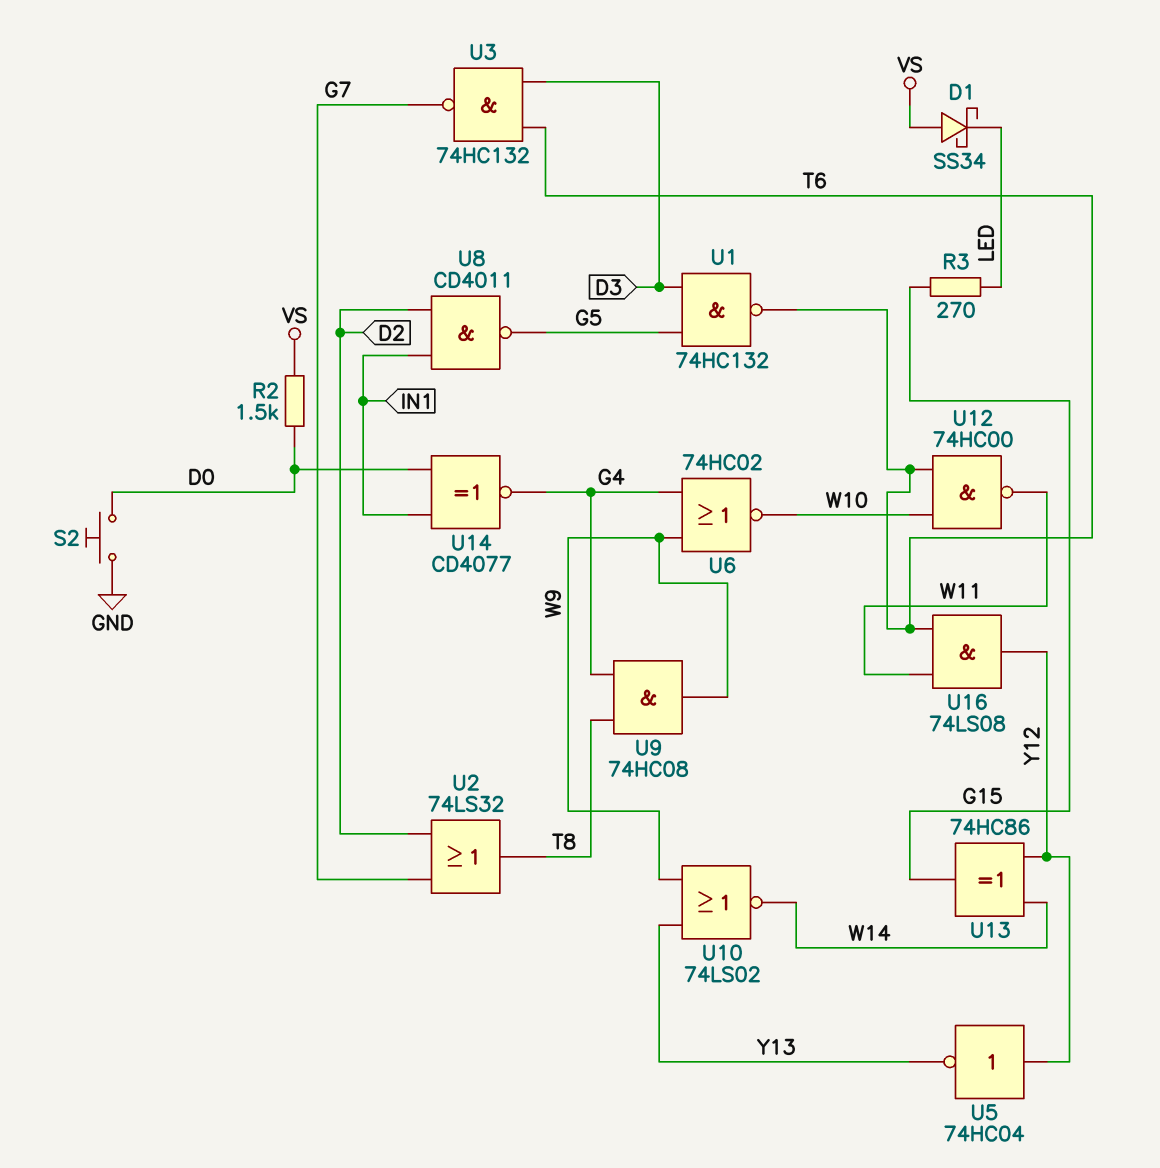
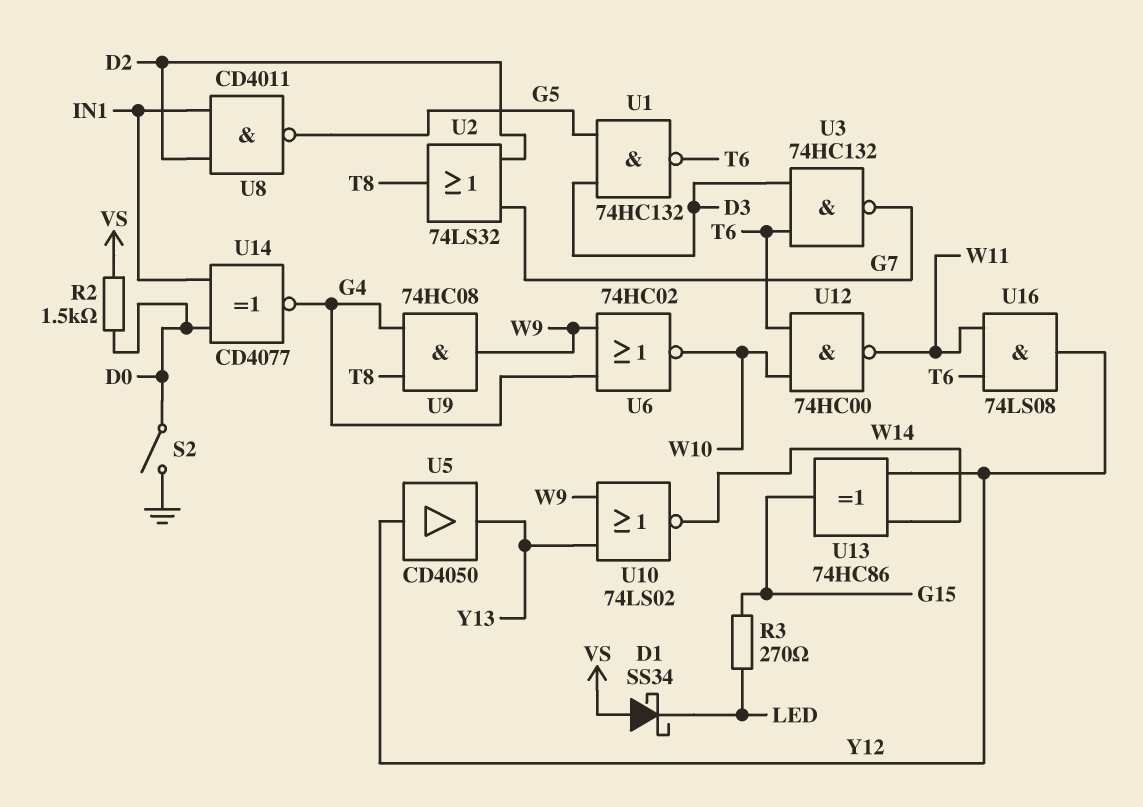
S2: button (D0, GND) -> switch (D0, GND)
U5: NOT 74HC04 (in Y12, out Y13) -> buffer CD4050 (in Y12, out Y13)

